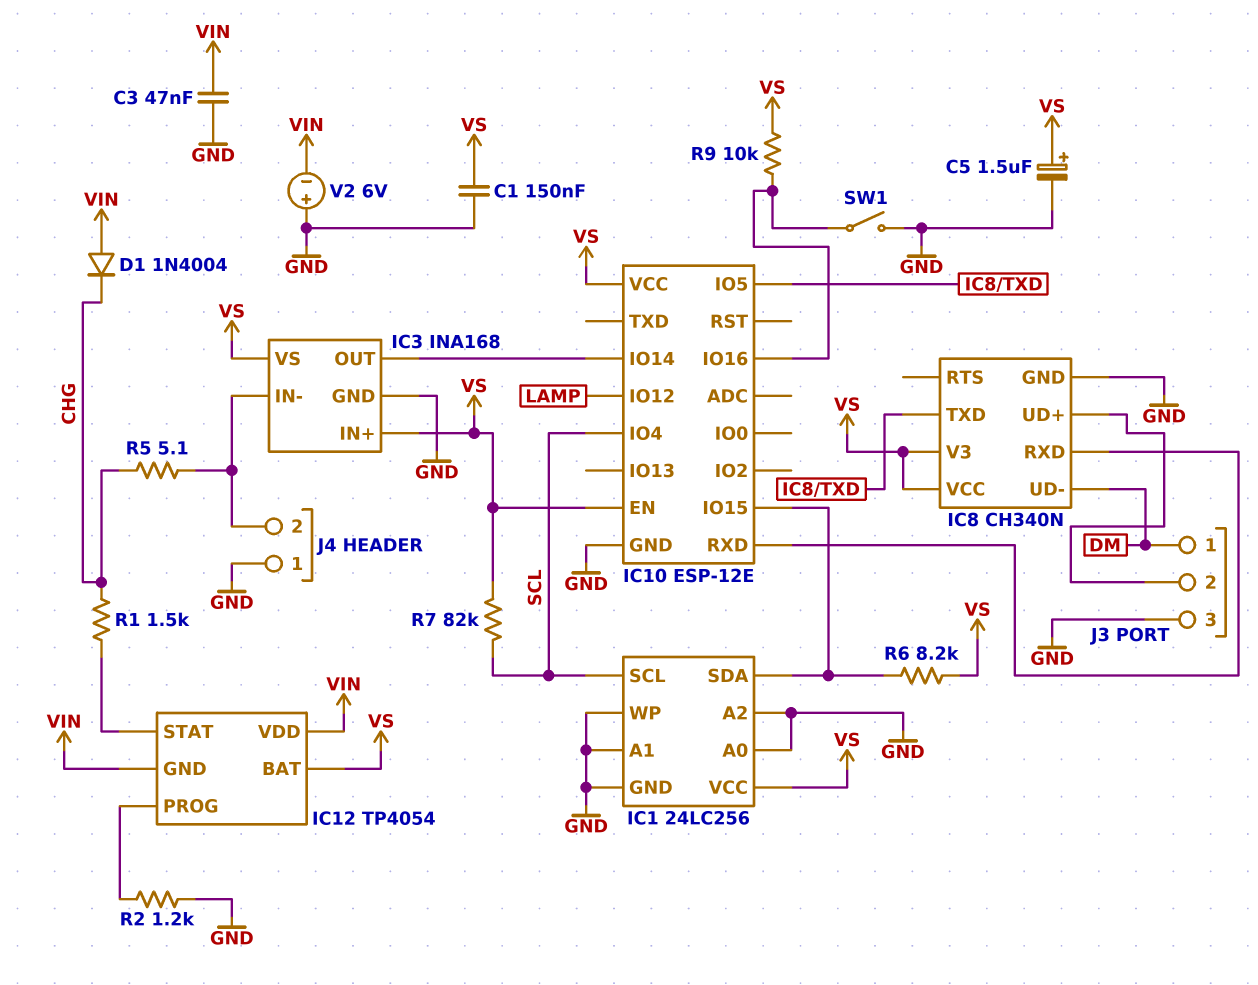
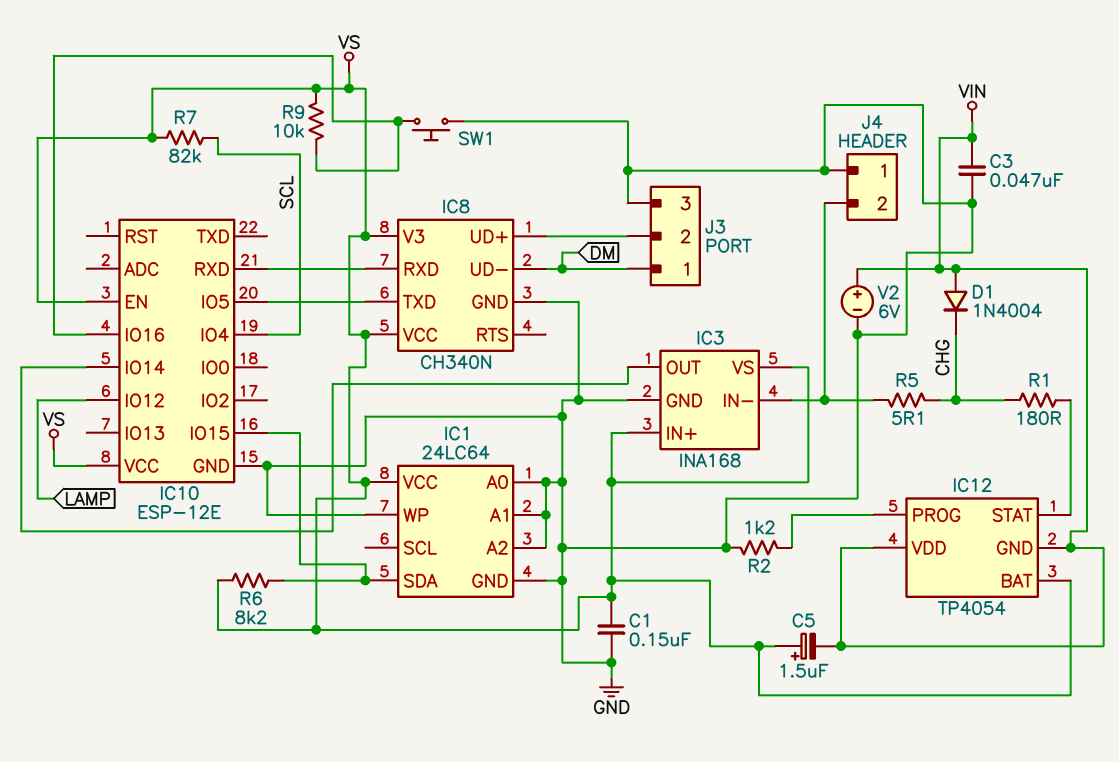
C5: 1.5uF (plus VS, minus GND) -> 1.5uF (plus VS, minus VIN)
IC1: 24LC256 -> 24LC64
IC1 pin SCL: SCL -> none
R1: 1.5k (CHG, IC12/STAT) -> 180 (CHG, IC12/STAT)
SW1: switch (GND, IC10/IO16) -> button (GND, IC10/IO16)
V2: 6V (plus GND, minus VIN) -> 6V (plus VIN, minus GND)

